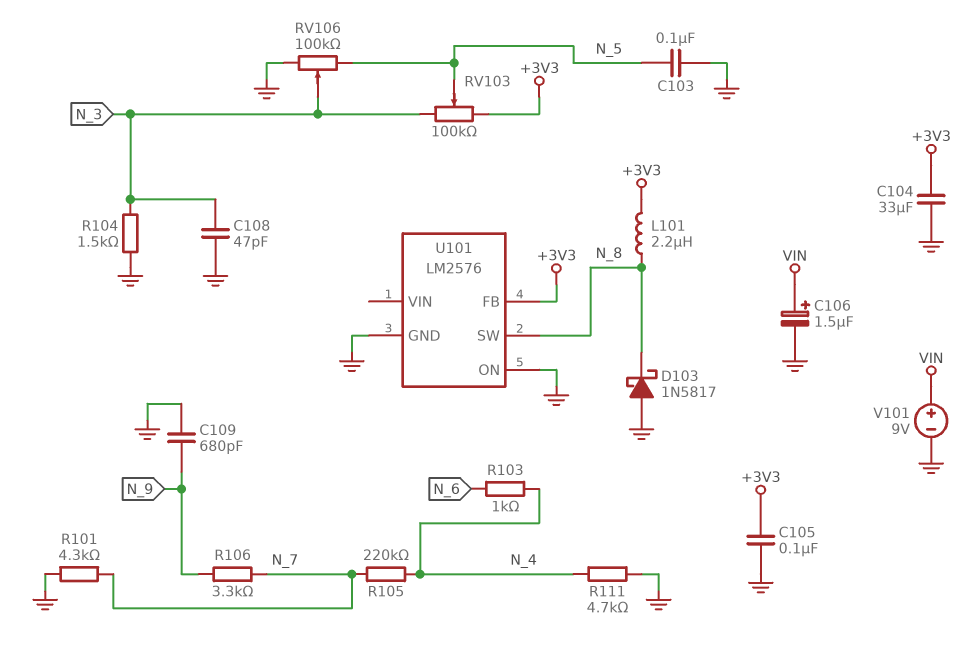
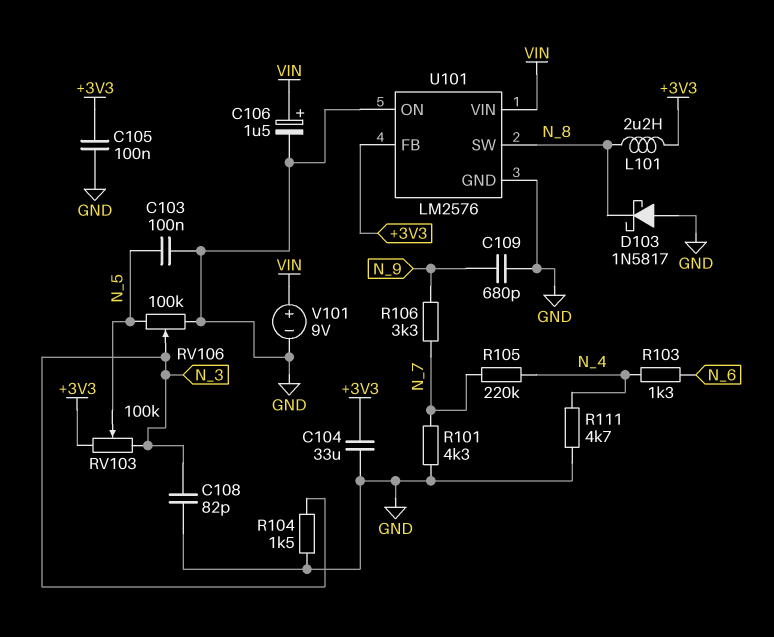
C108: 47pF (GND, N_3) -> 82pF (GND, N_3)
R103: 1k (N_4, N_6) -> 1.3k (N_4, N_6)
U101 pin VIN: none -> VIN

